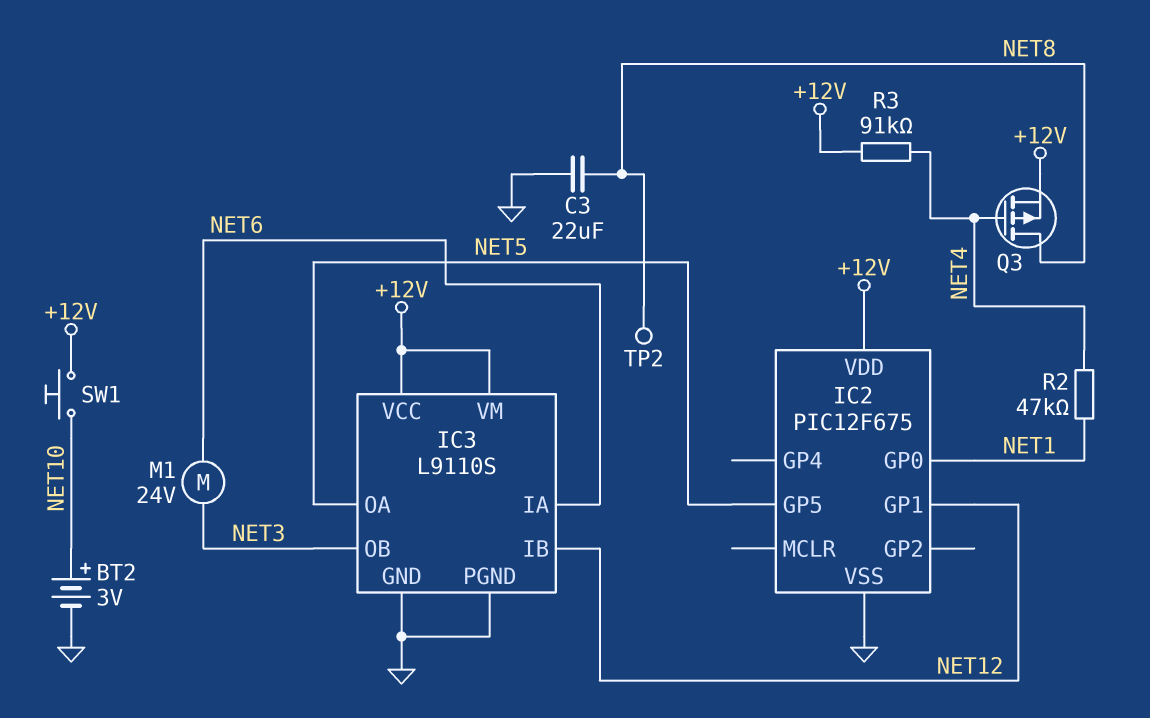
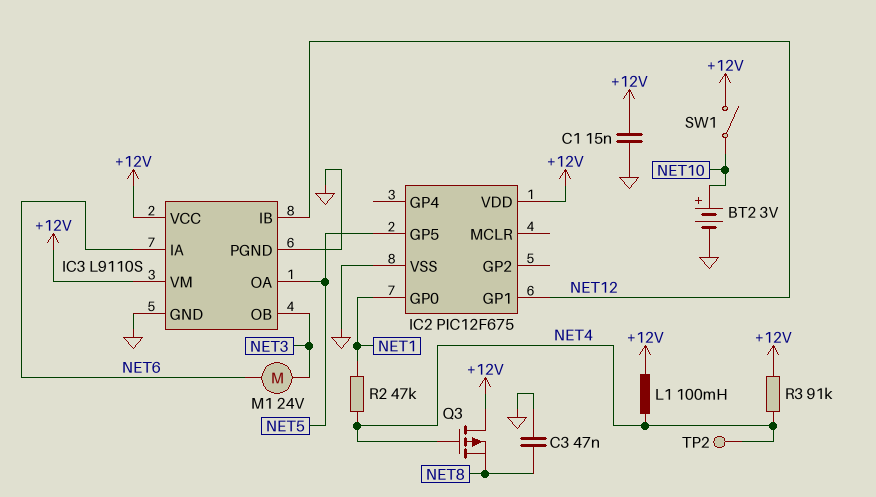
C1: none -> 15nF (+12V, GND)
C3: 22uF (GND, NET8) -> 47nF (GND, NET8)
L1: none -> 100mH (+12V, NET4)
Q3: PMOS (G NET4, D NET8, S +12V) -> PMOS (G NET4, D +12V, S NET8)
SW1: button (+12V, NET10) -> switch (+12V, NET10)
TP2: test point (NET8) -> test point (NET4)

